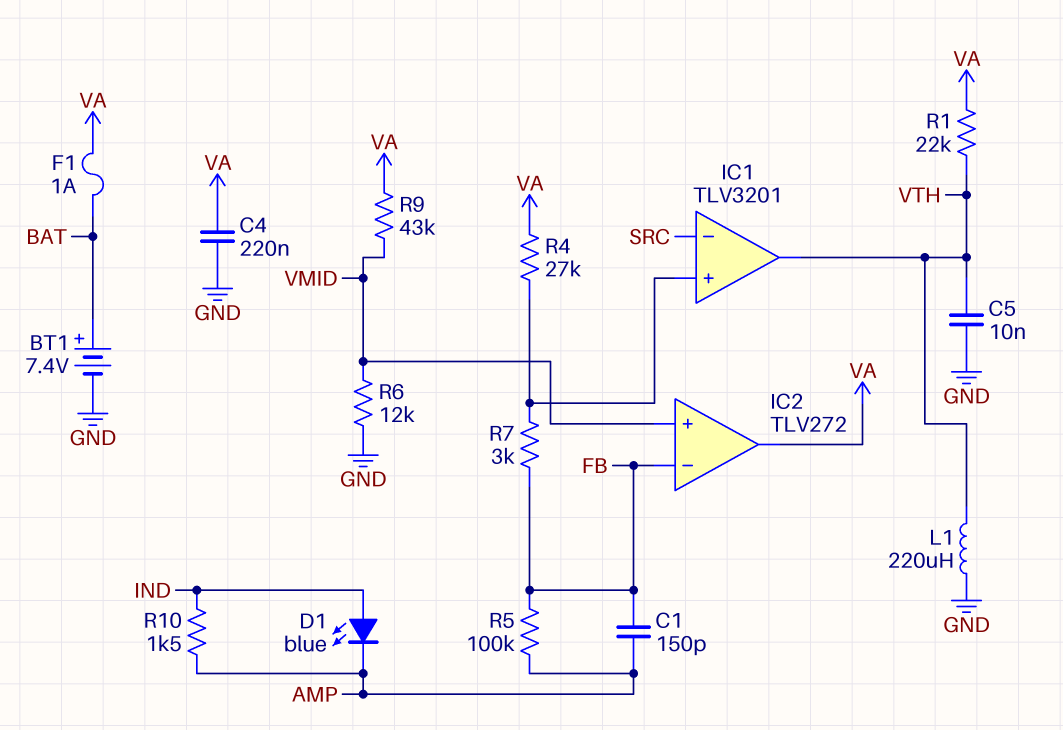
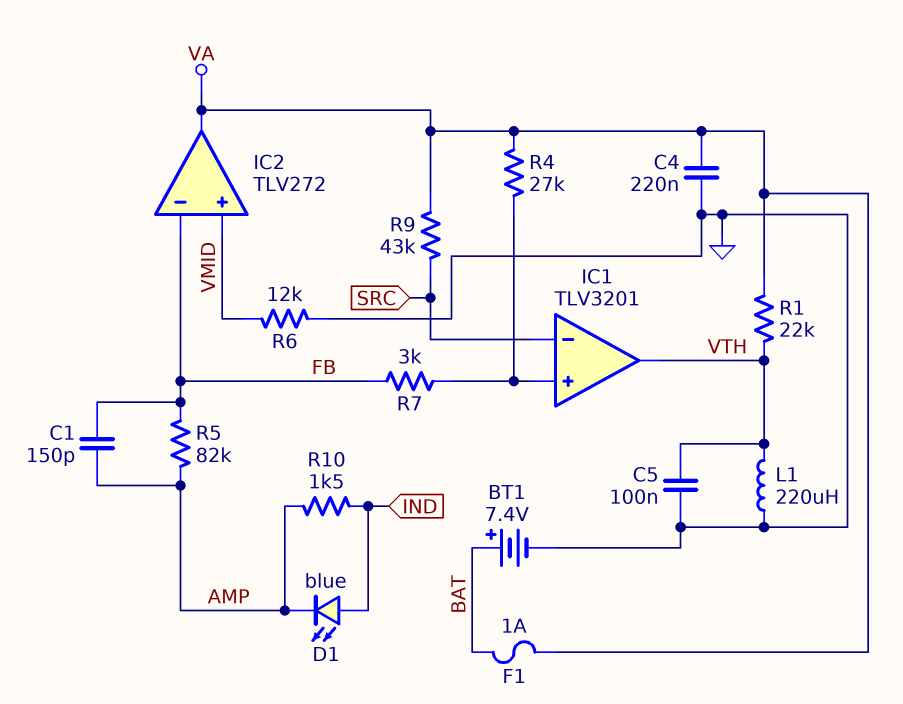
C5: 10nF (GND, VTH) -> 100nF (GND, VTH)
R5: 100k (AMP, FB) -> 82k (AMP, FB)
R9: 43k (VA, VMID) -> 43k (SRC, VA)

